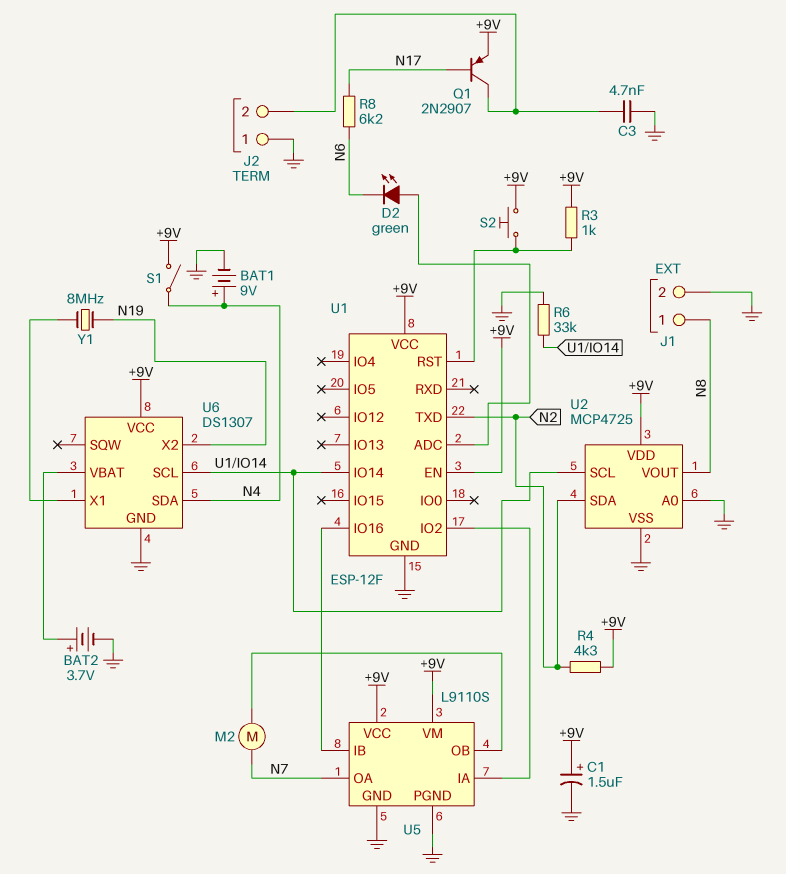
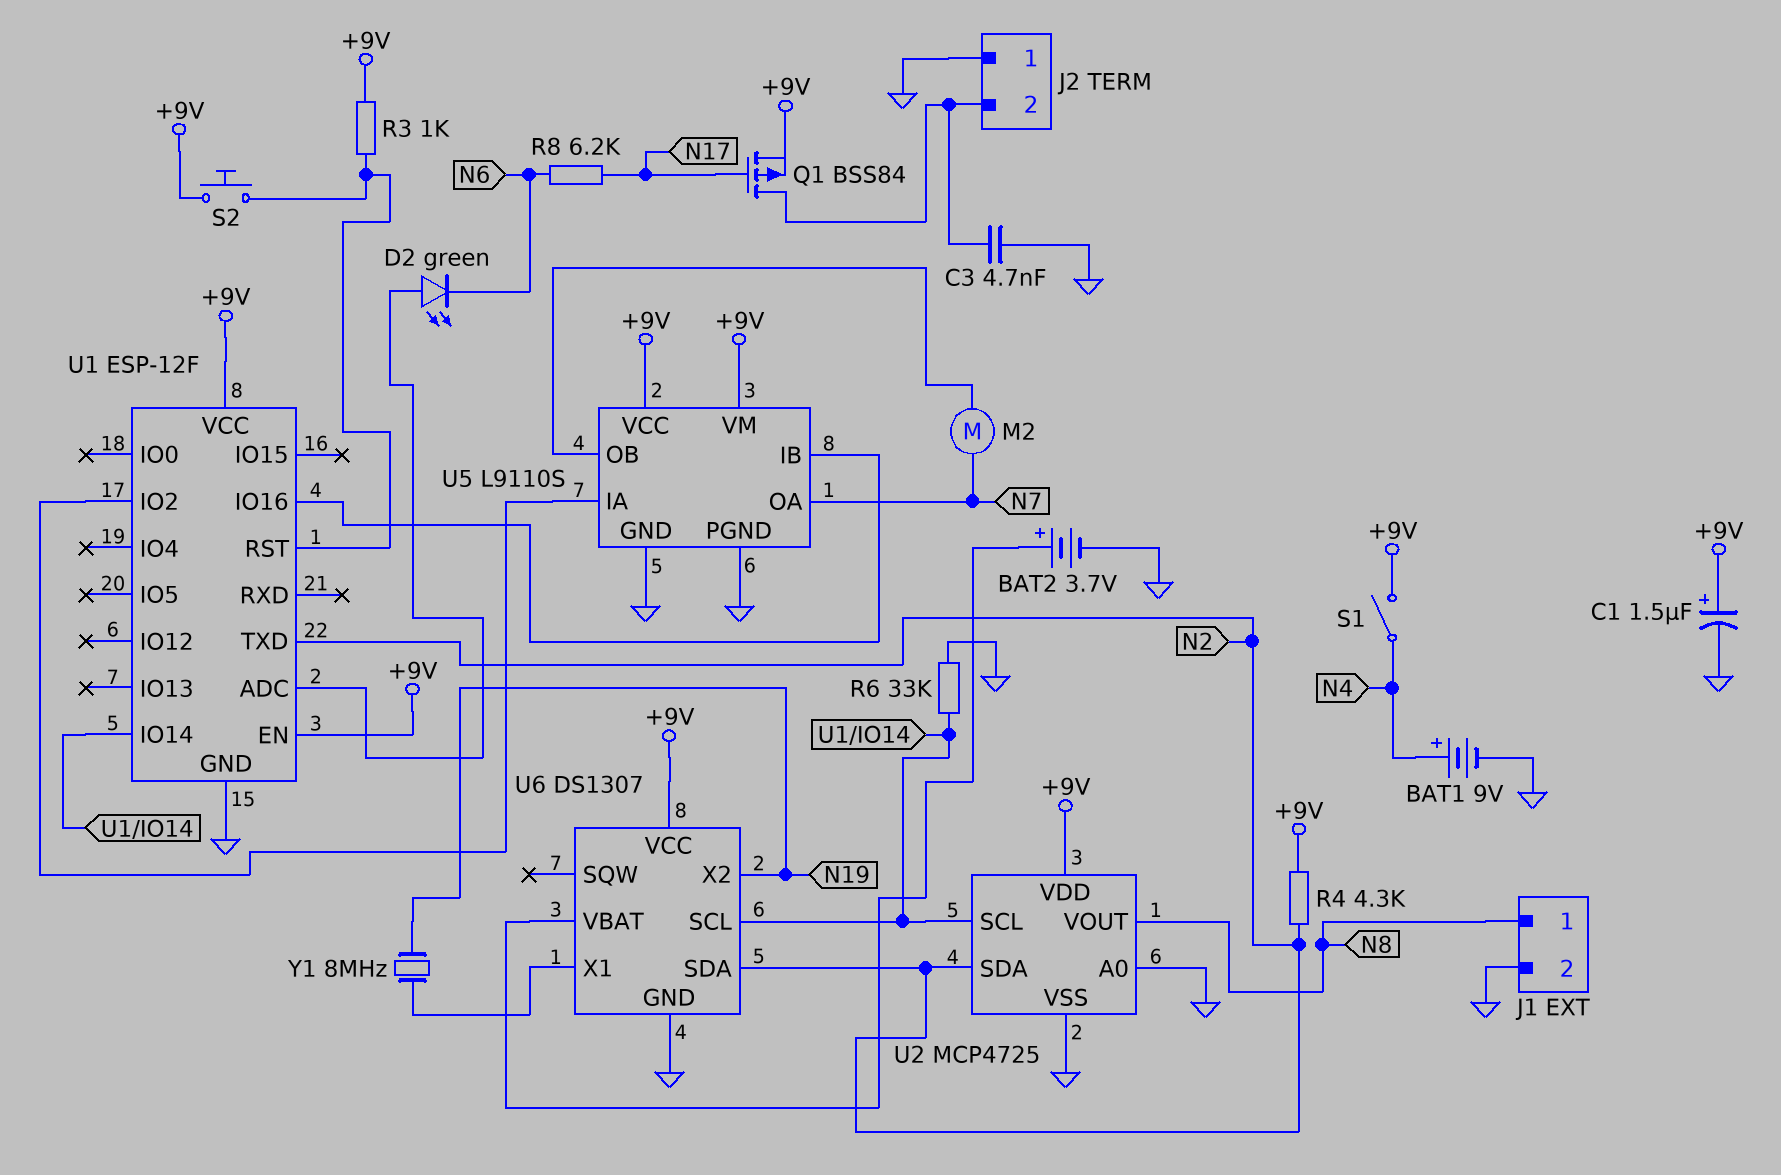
Q1: PNP 2N2907 (B N17, C J2/2, E +9V) -> PMOS BSS84 (G N17, D J2/2, S +9V)
U6 pin SDA: N4 -> N2

